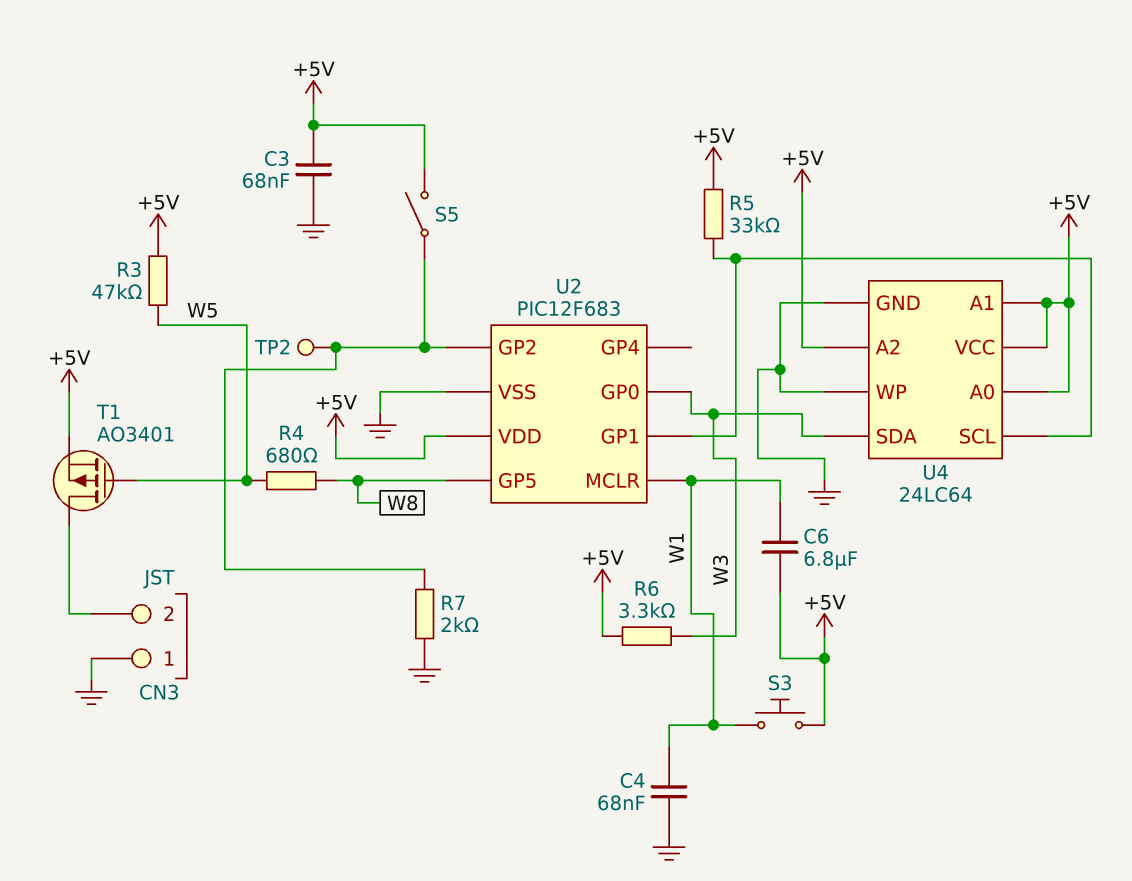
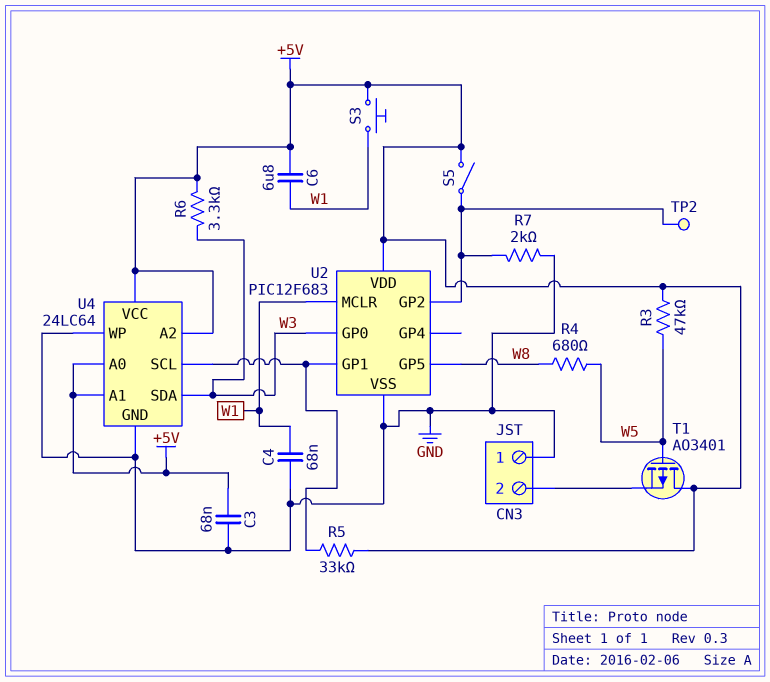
T1: PMOS AO3401 (G W5, D CN3/2, S +5V) -> PMOS AO3401 (G W5, D +5V, S CN3/2)

